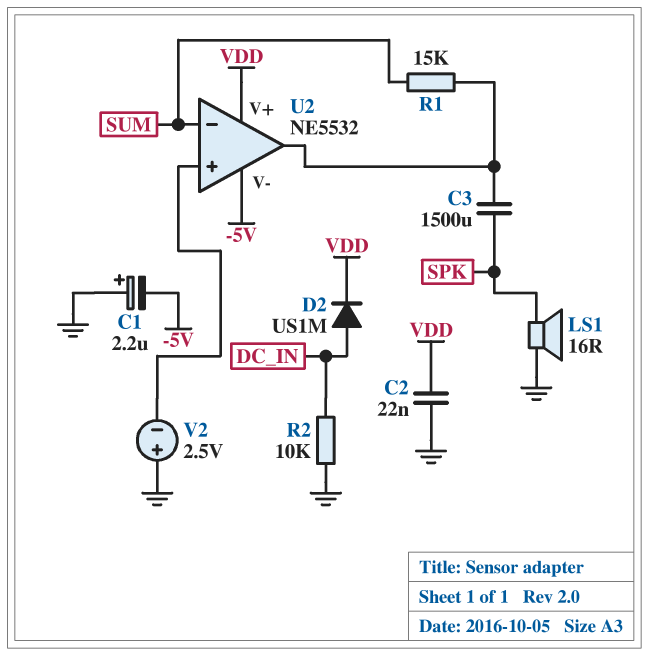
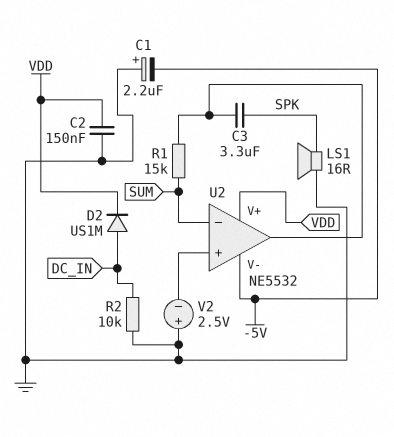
C2: 22nF (GND, VDD) -> 150nF (GND, VDD)
C3: 1500uF (SPK, U2/out) -> 3.3uF (SPK, U2/out)

